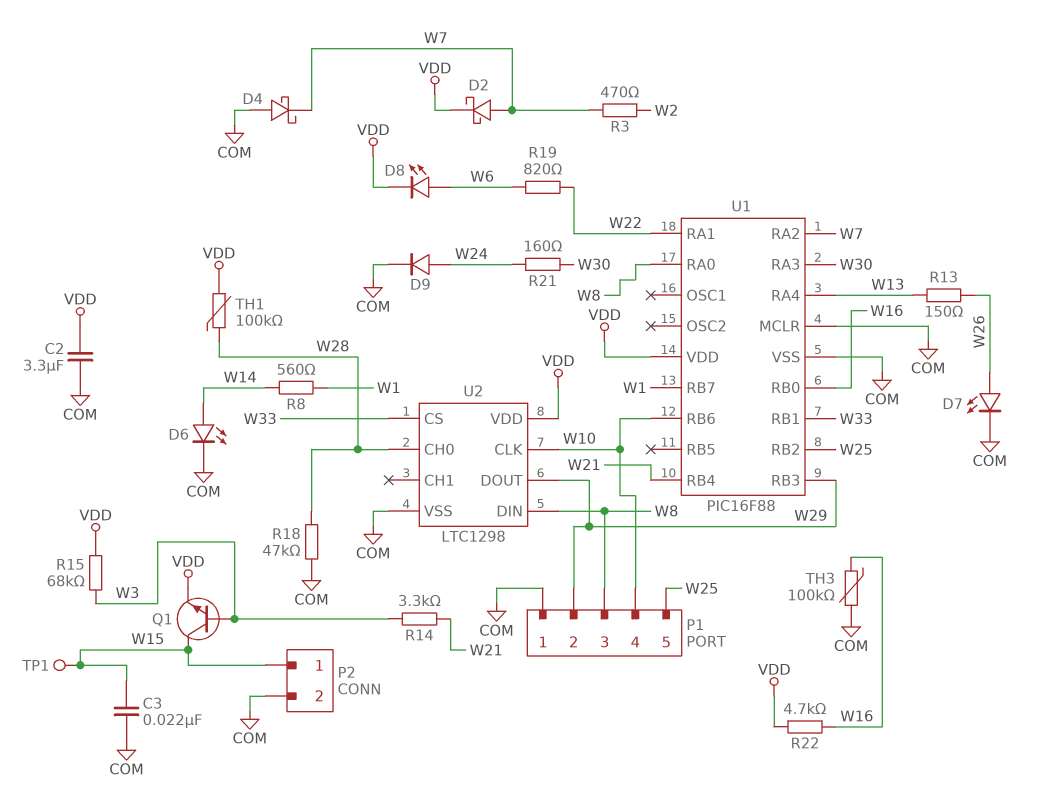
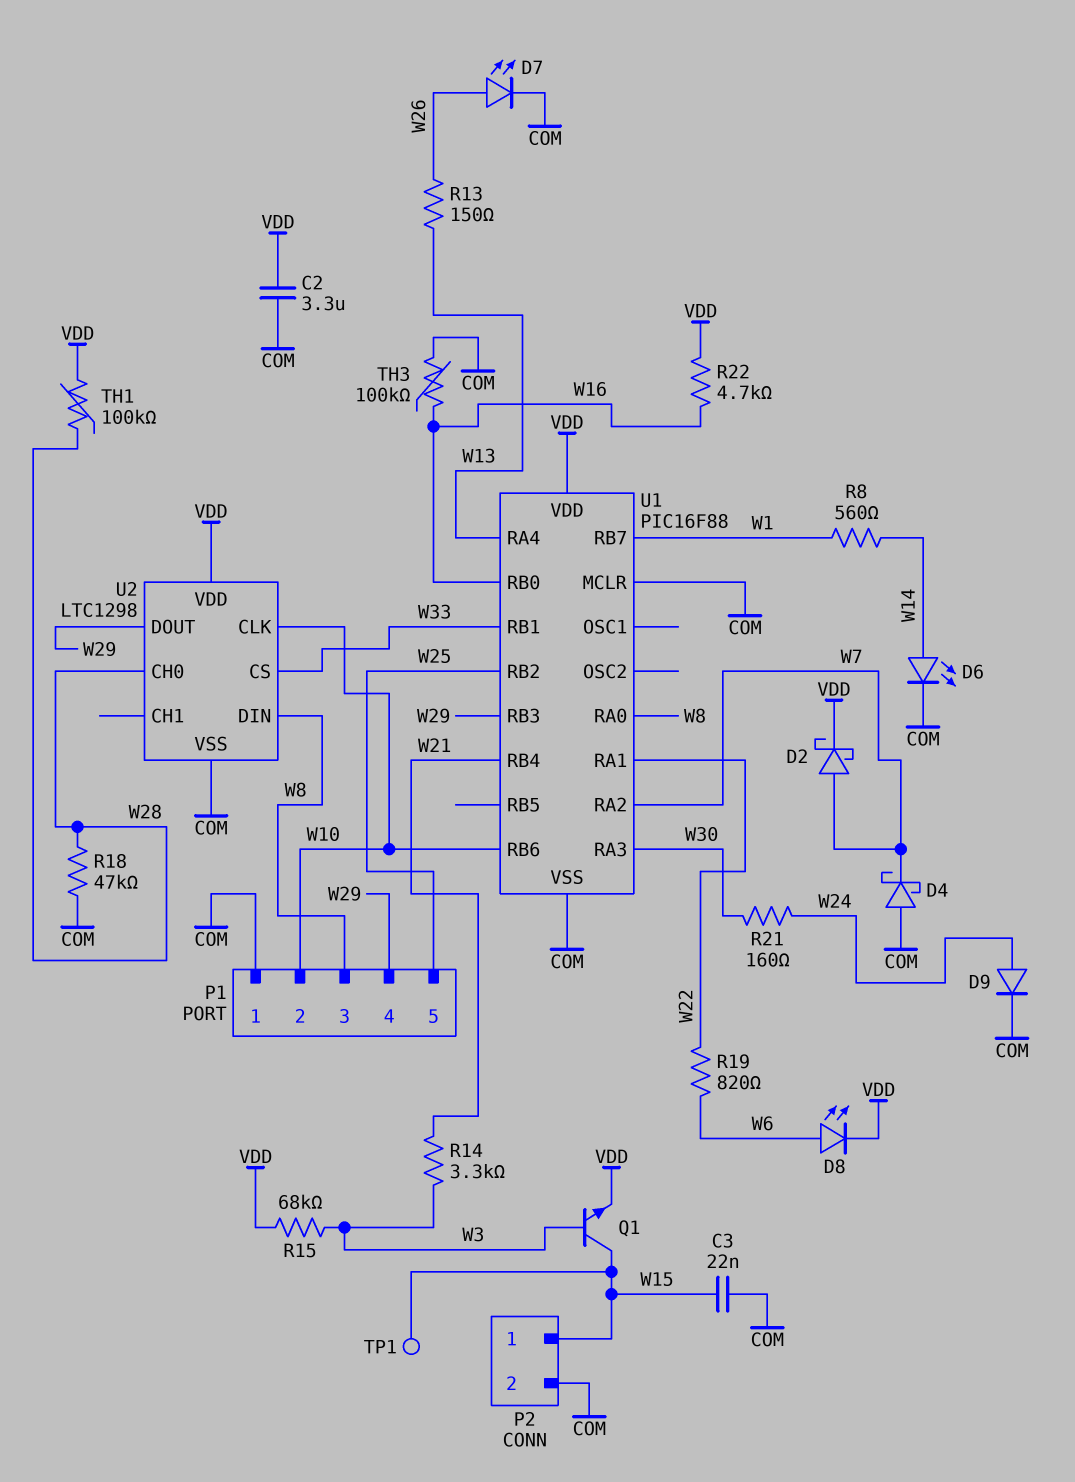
P1 pin 2: W29 -> W10
P1 pin 4: W10 -> W29
R3: 470 (W2, W7) -> none

